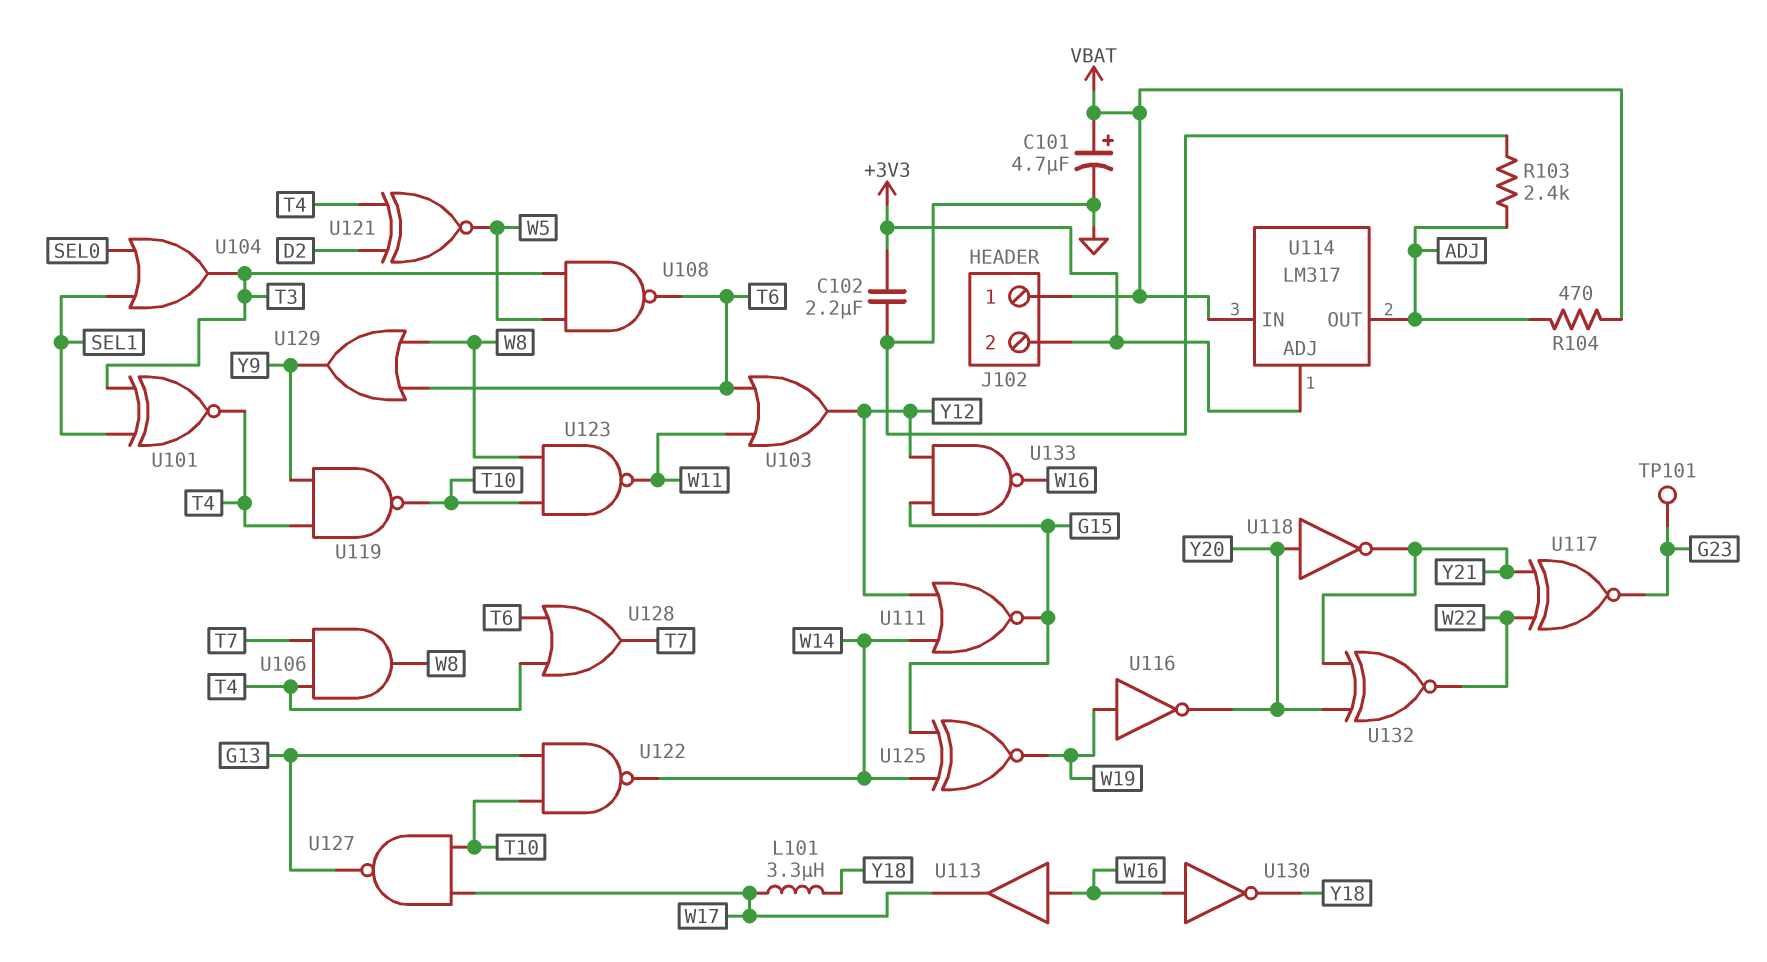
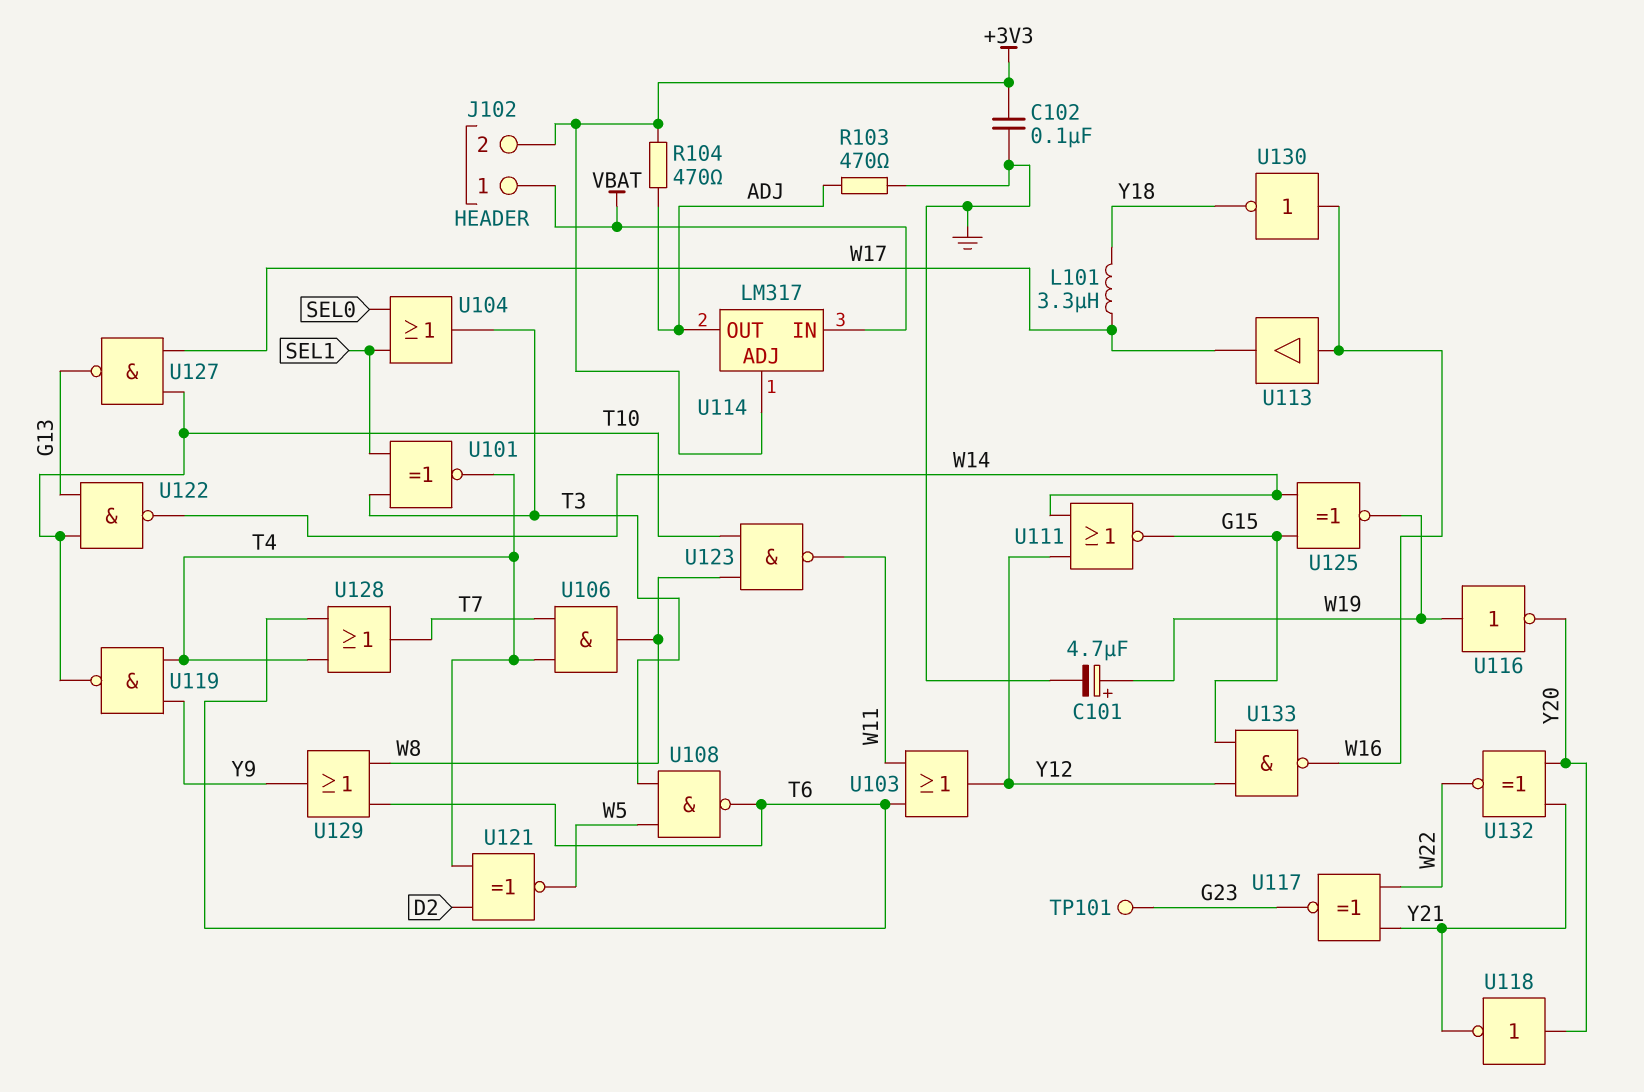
C101: 4.7uF (plus VBAT, minus GND) -> 4.7uF (plus W19, minus GND)
C102: 2.2uF (+3V3, GND) -> 100nF (+3V3, GND)
R103: 2.4k (ADJ, GND) -> 470 (ADJ, GND)
R104: 470 (ADJ, VBAT) -> 470 (+3V3, ADJ)

